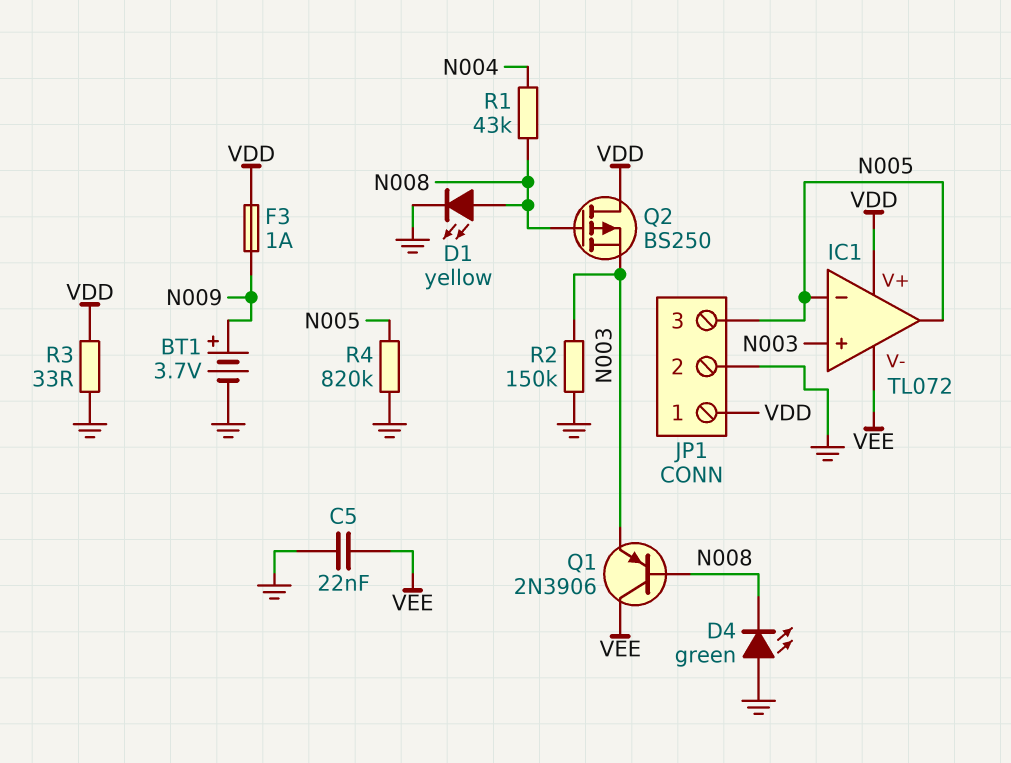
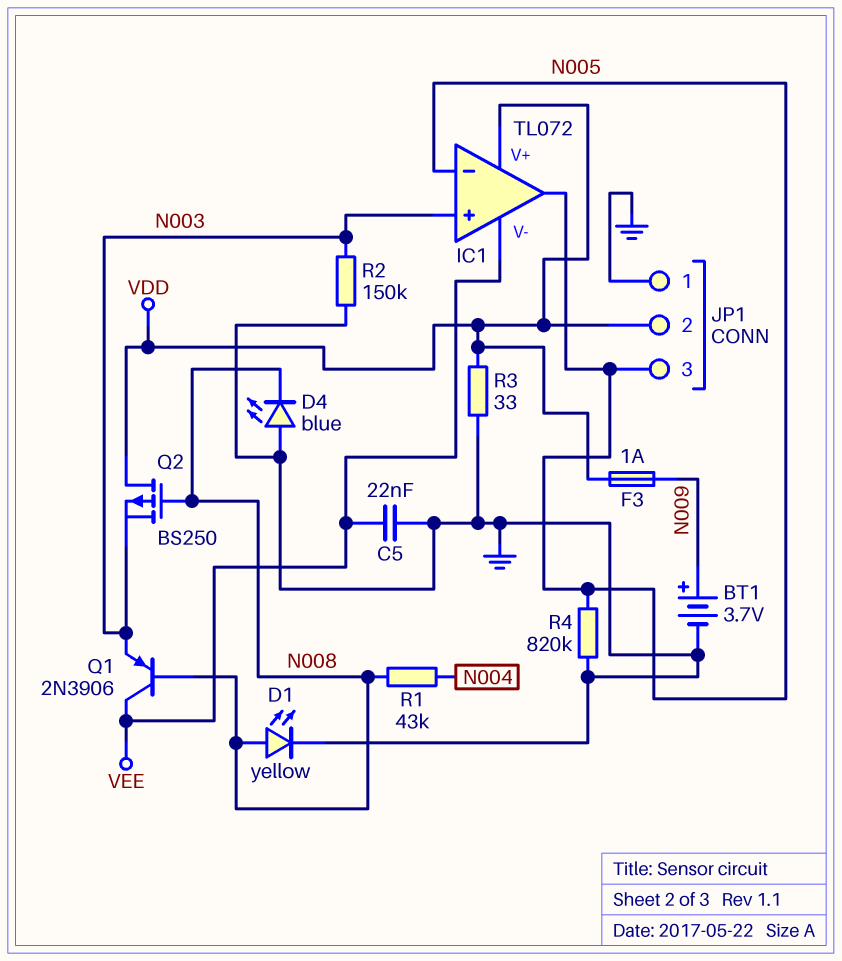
D4: LED green (A GND, K N008) -> LED blue (A GND, K N008)
JP1 pin 1: VDD -> GND
JP1 pin 2: GND -> VDD

